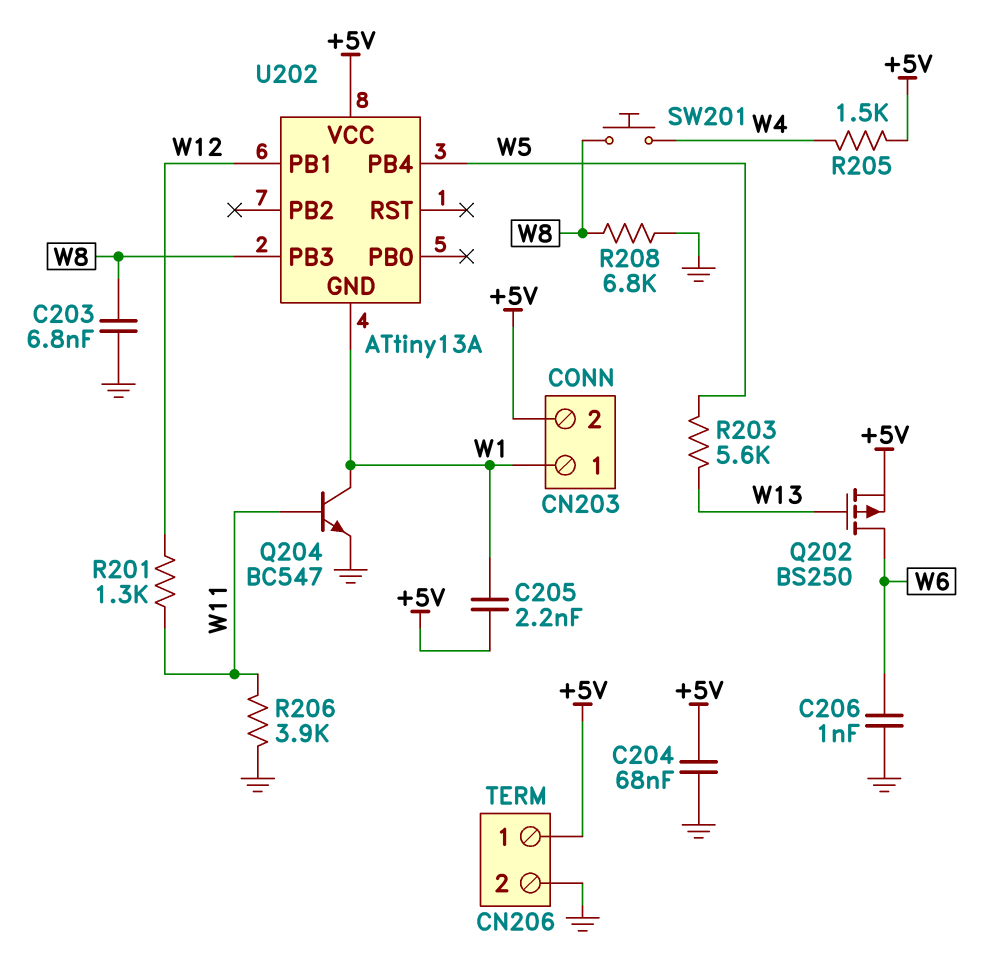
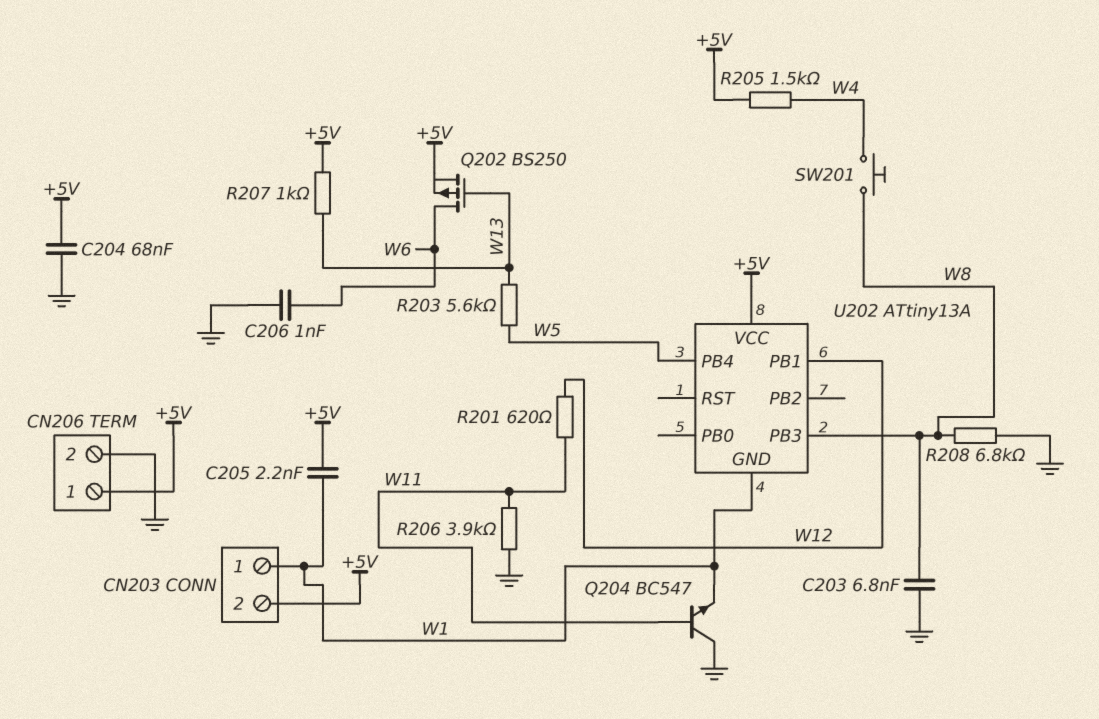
Q204: NPN BC547 (B W11, C W1, E GND) -> NPN BC547 (B W11, C GND, E W1)
R201: 1.3k (W11, W12) -> 620 (W11, W12)
R207: none -> 1k (+5V, W13)

